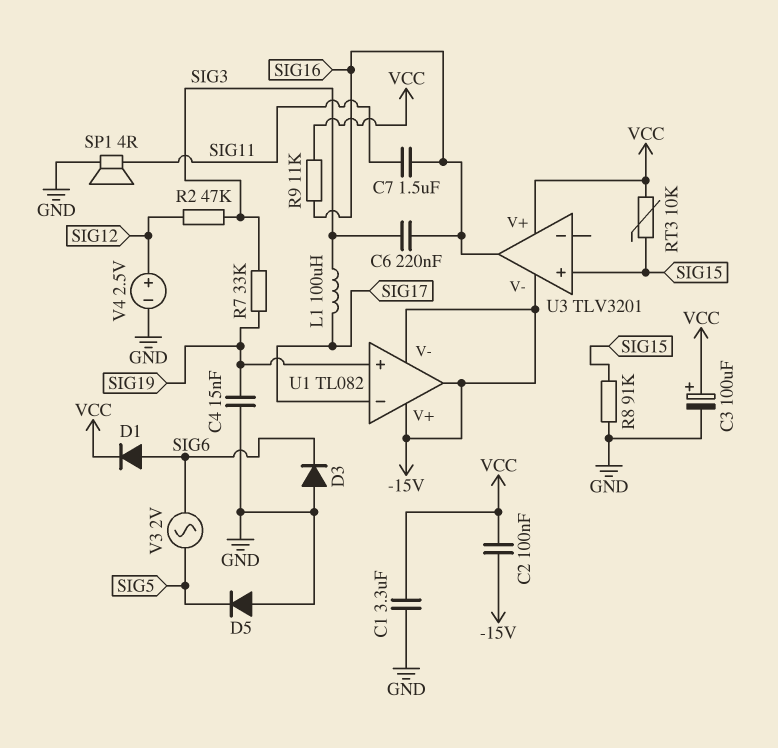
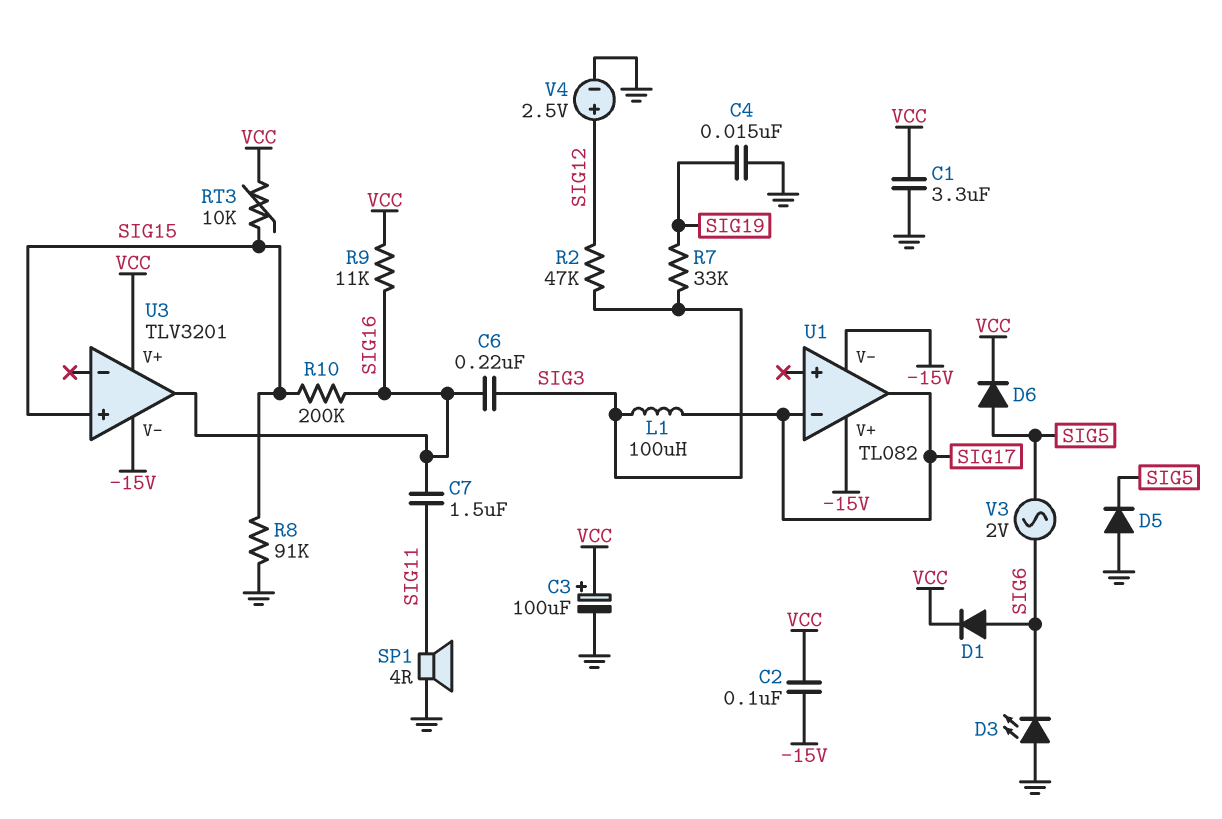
D3: diode (A GND, K SIG6) -> LED (A GND, K SIG6)
D6: none -> diode (A SIG5, K VCC)
R10: none -> 200k (SIG15, SIG16)
U1 pin in+: SIG19 -> none
U1 pin out: -15V -> SIG17

